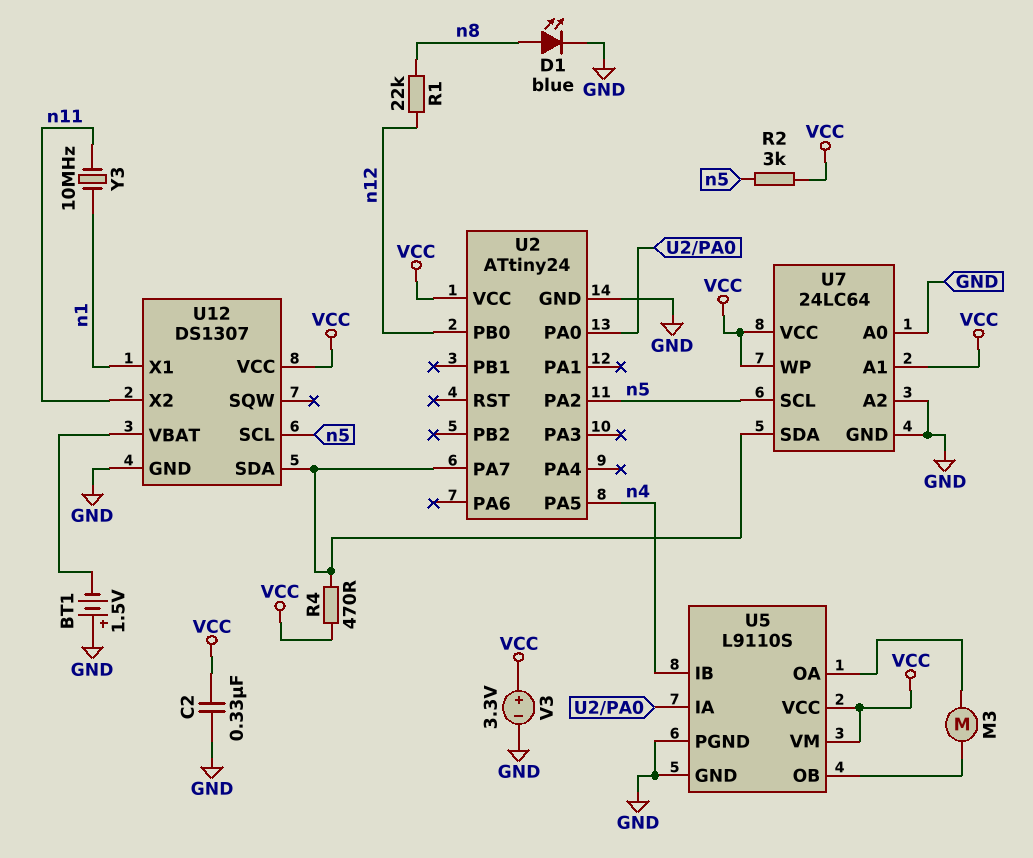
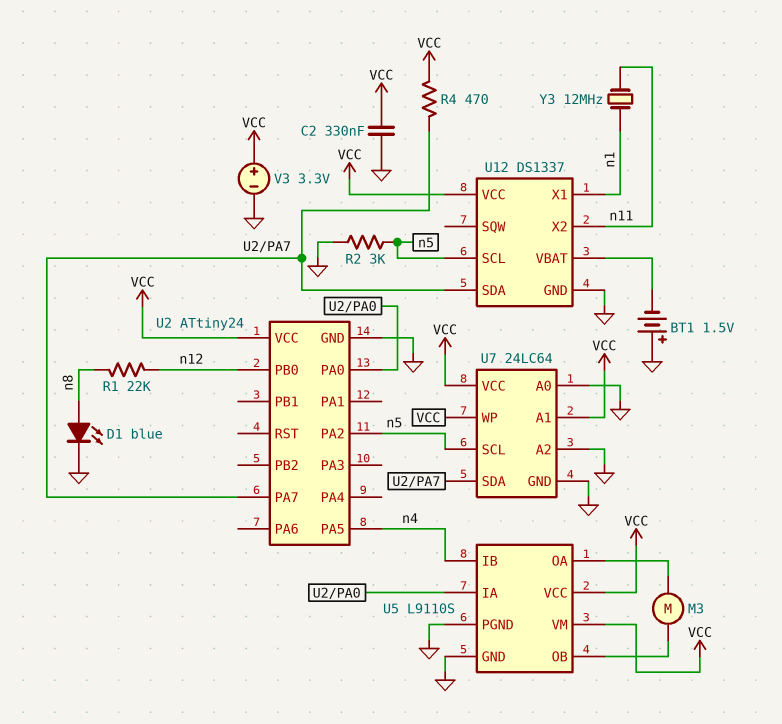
R2: 3k (VCC, n5) -> 3k (GND, n5)
U12: DS1307 -> DS1337
Y3: 10MHz (n1, n11) -> 12MHz (n1, n11)

